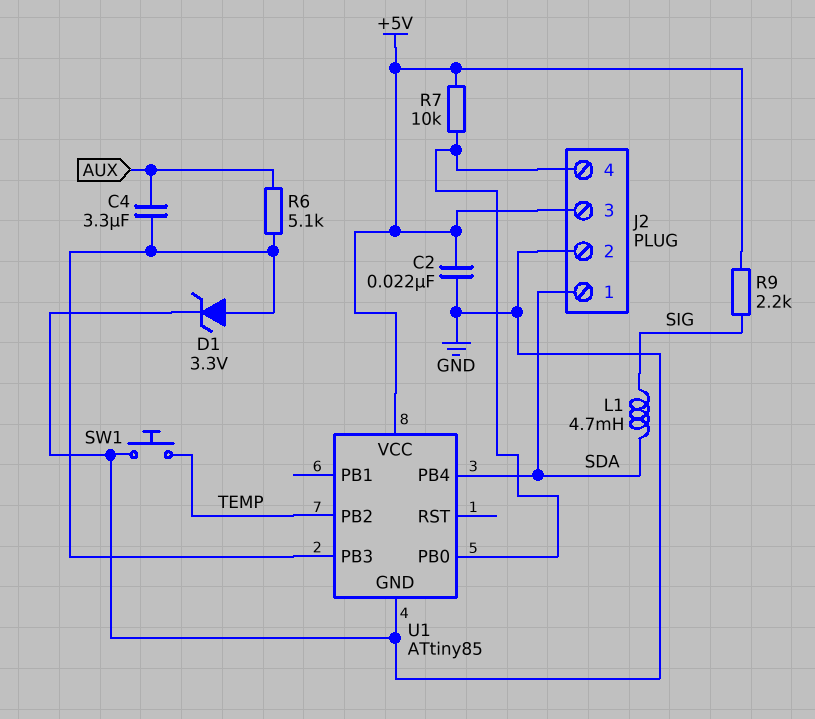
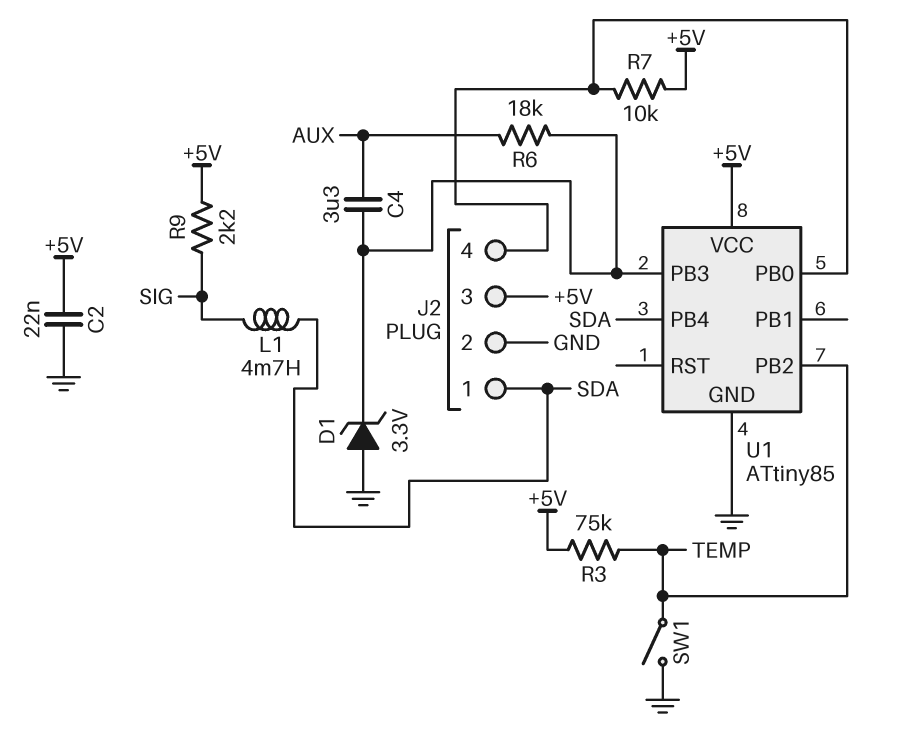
D1: zener 3.3V (A U1/PB3, K GND) -> zener 3.3V (A GND, K U1/PB3)
R3: none -> 75k (+5V, TEMP)
R6: 5.1k (AUX, U1/PB3) -> 18k (AUX, U1/PB3)
SW1: button (GND, TEMP) -> switch (GND, TEMP)

